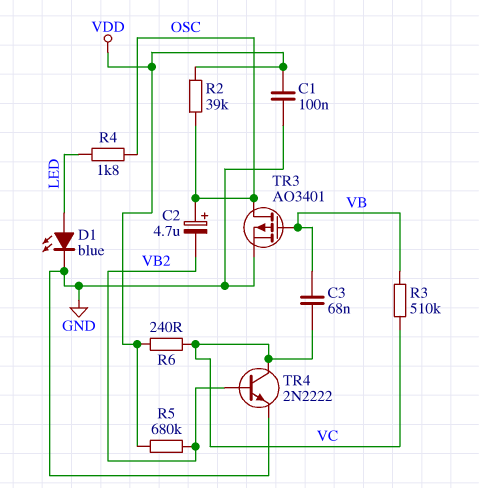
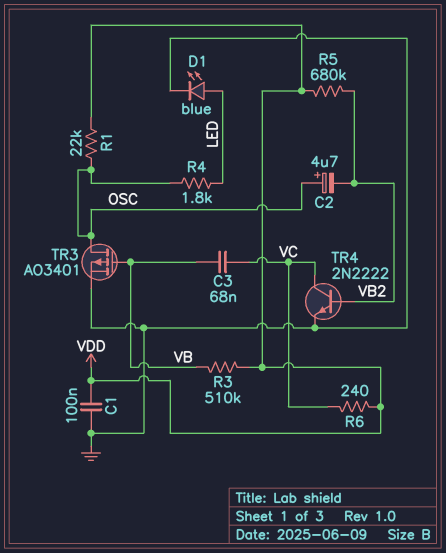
R1: none -> 22k (OSC, VDD)
R2: 39k (OSC, VDD) -> none
R3: 510k (VB, VC) -> 510k (VB, VDD)

